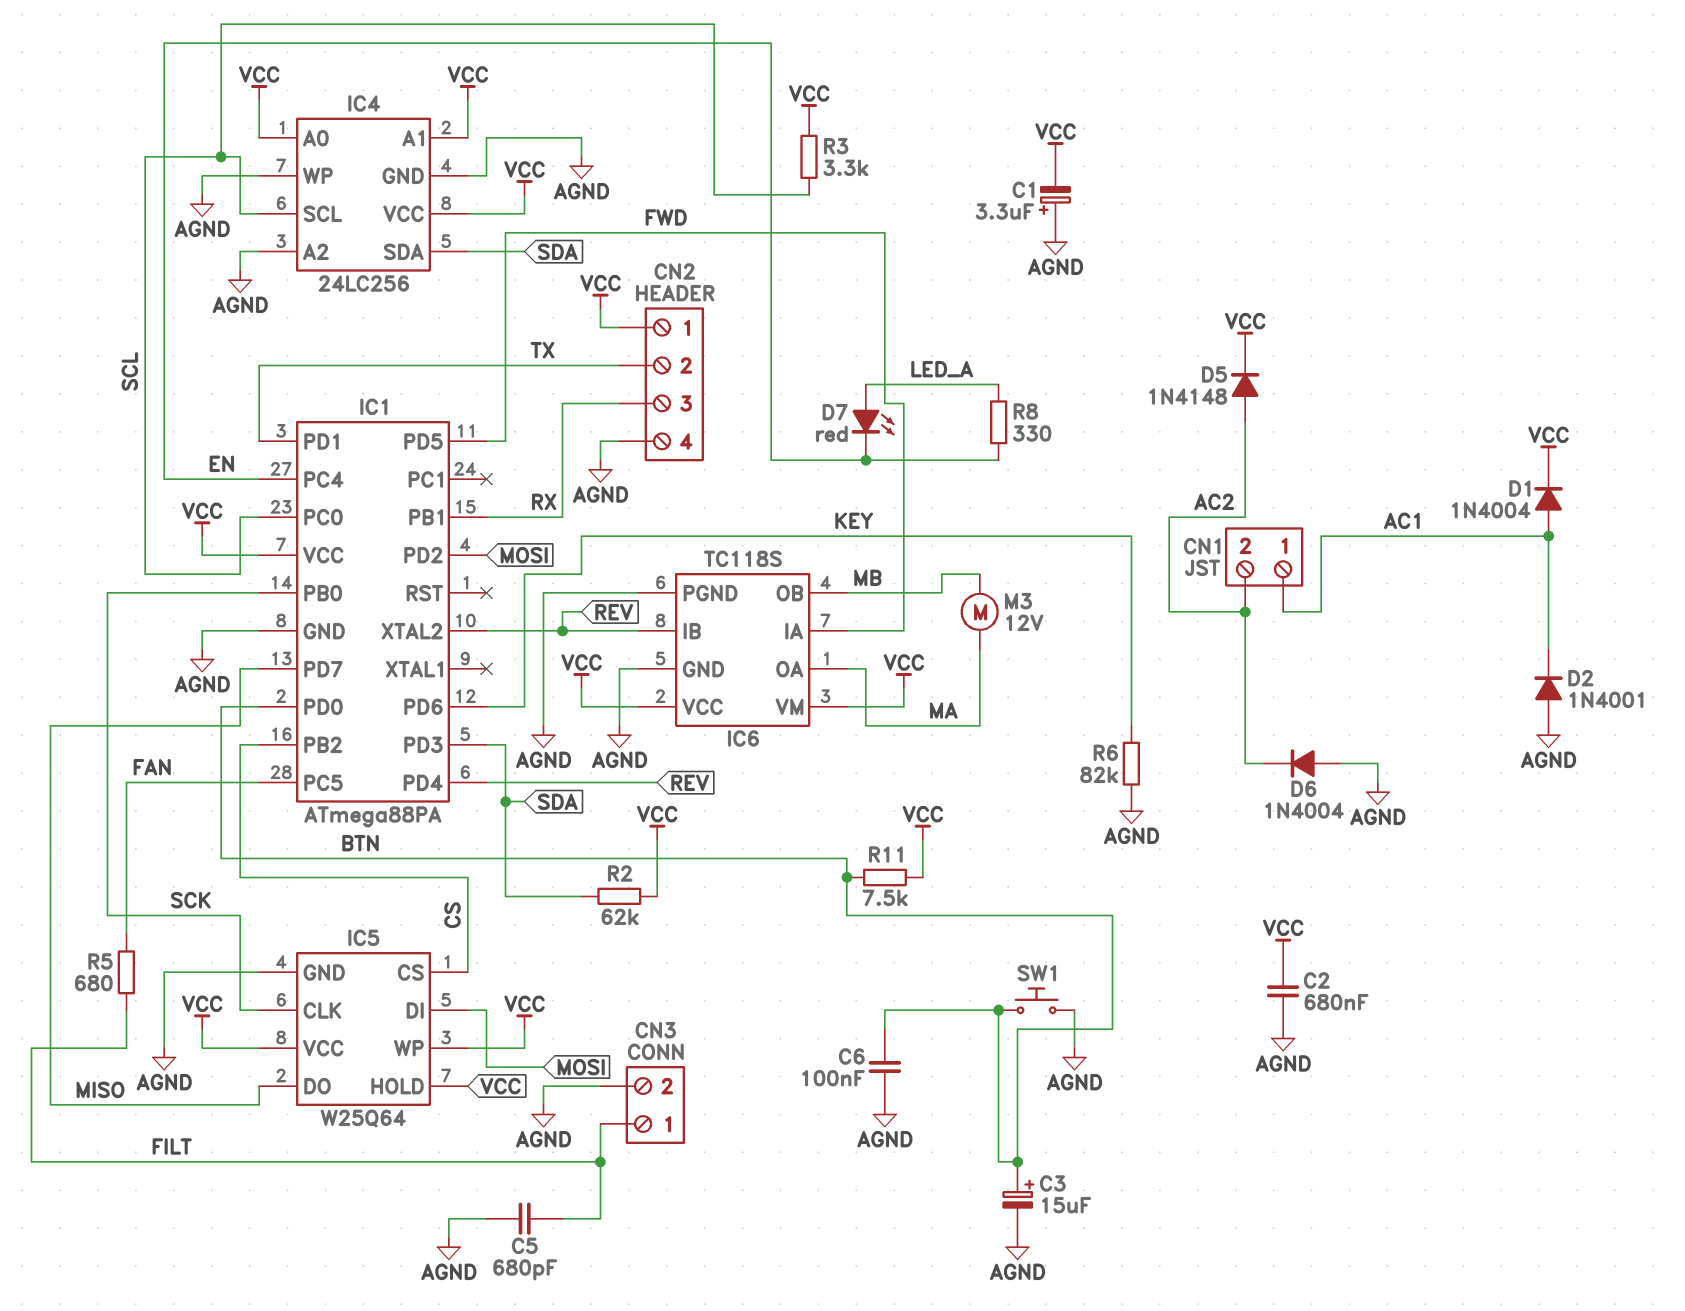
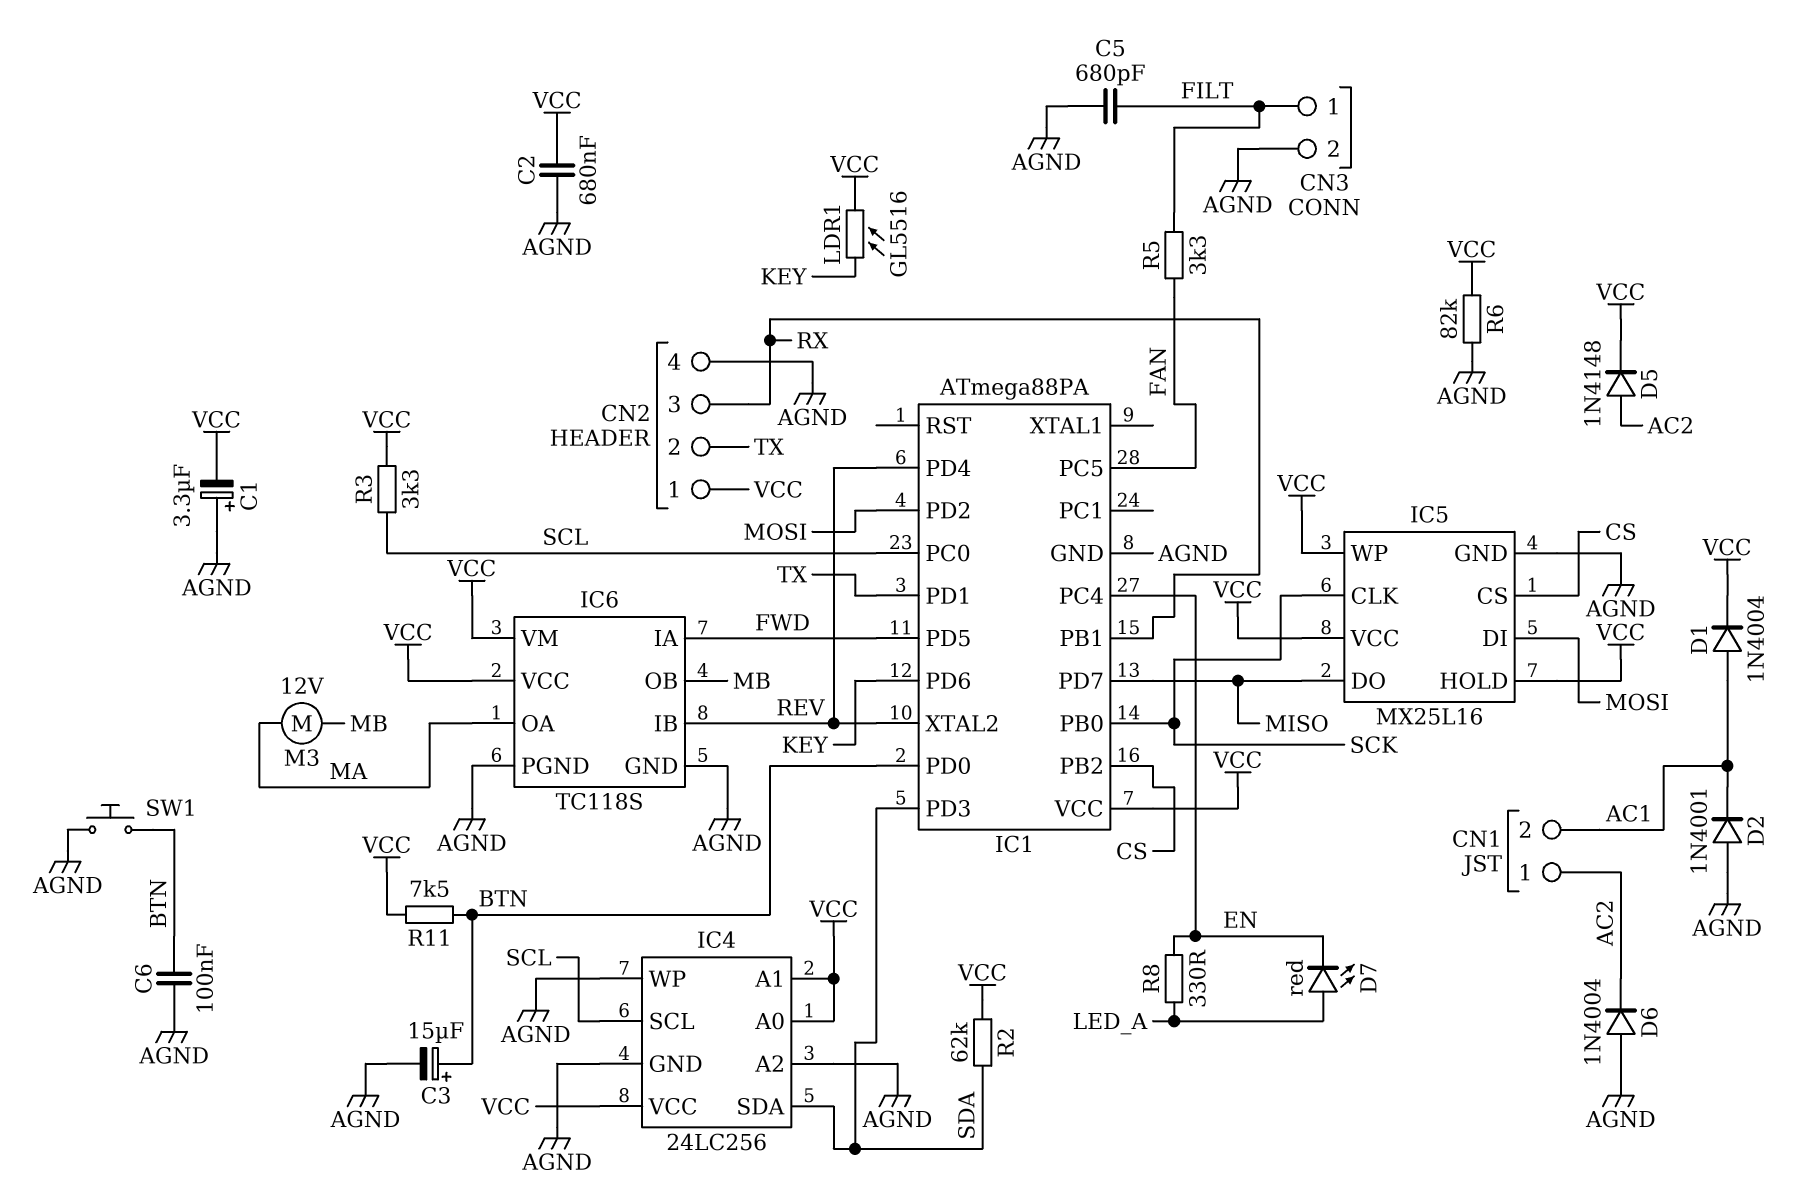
CN1 pin 1: AC1 -> AC2
CN1 pin 2: AC2 -> AC1
IC5: W25Q64 -> MX25L16
LDR1: none -> GL5516 (KEY, VCC)
R5: 680 (FAN, FILT) -> 3.3k (FAN, FILT)
R6: 82k (AGND, KEY) -> 82k (AGND, VCC)

